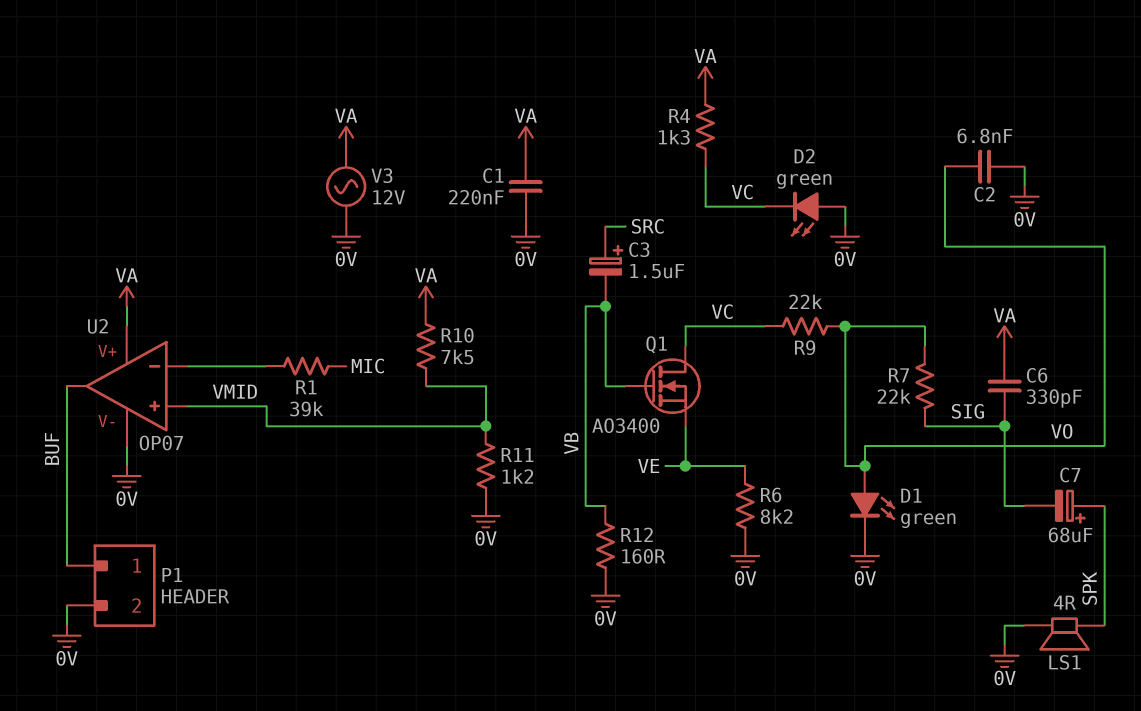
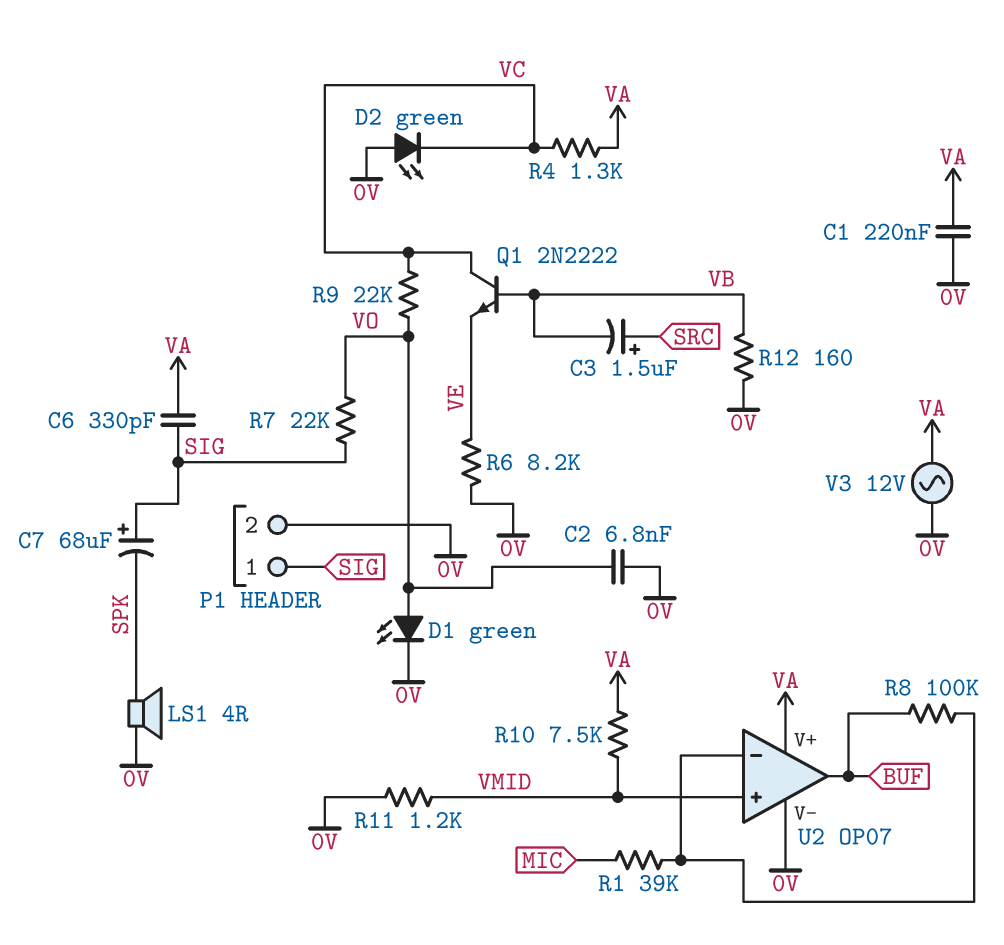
C7: 68uF (plus SPK, minus SIG) -> 68uF (plus SIG, minus SPK)
P1 pin 1: BUF -> SIG
Q1: NMOS AO3400 (G VB, D VC, S VE) -> NPN 2N2222 (B VB, C VC, E VE)
R8: none -> 100k (BUF, U2/in-)

